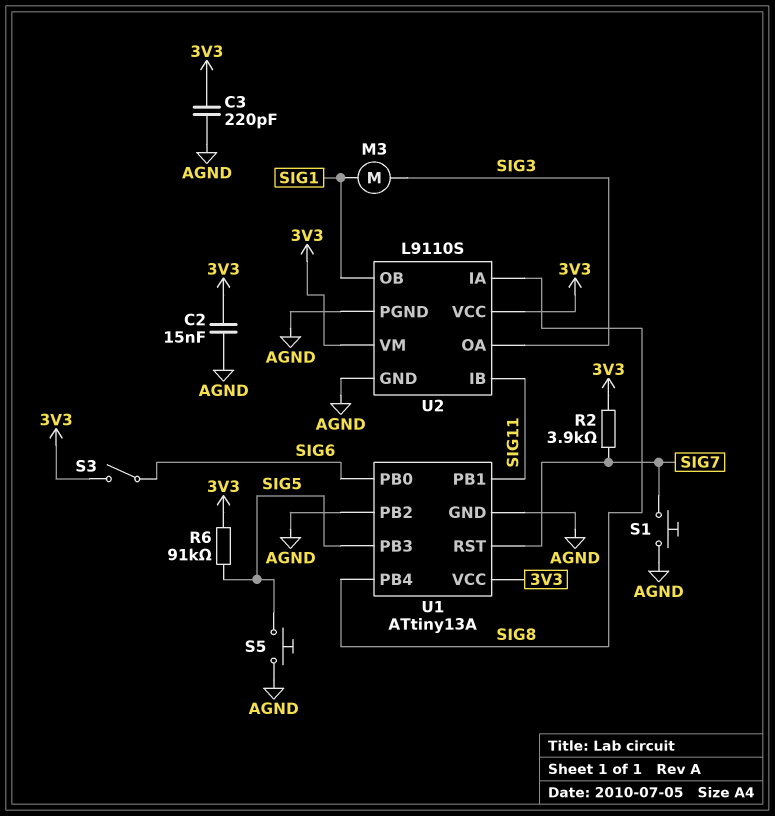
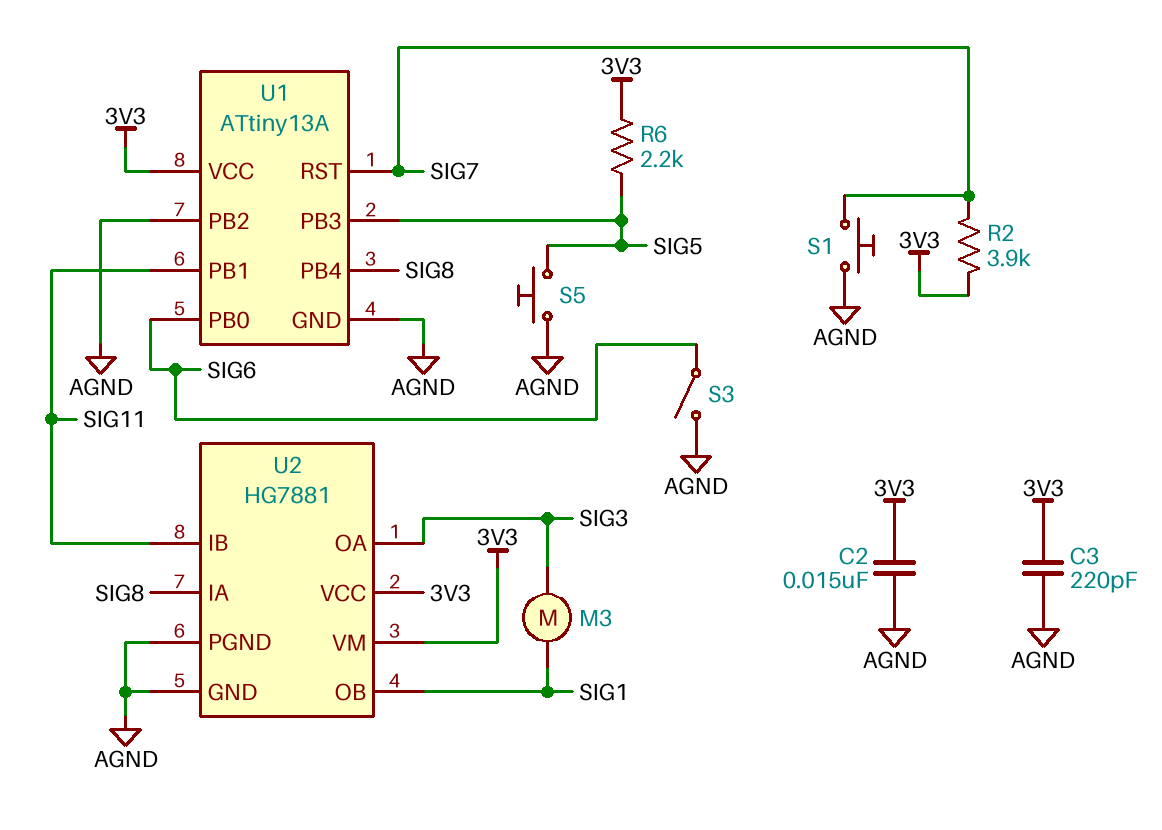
R6: 91k (3V3, SIG5) -> 2.2k (3V3, SIG5)
S3: switch (3V3, SIG6) -> switch (AGND, SIG6)
U2: L9110S -> HG7881

